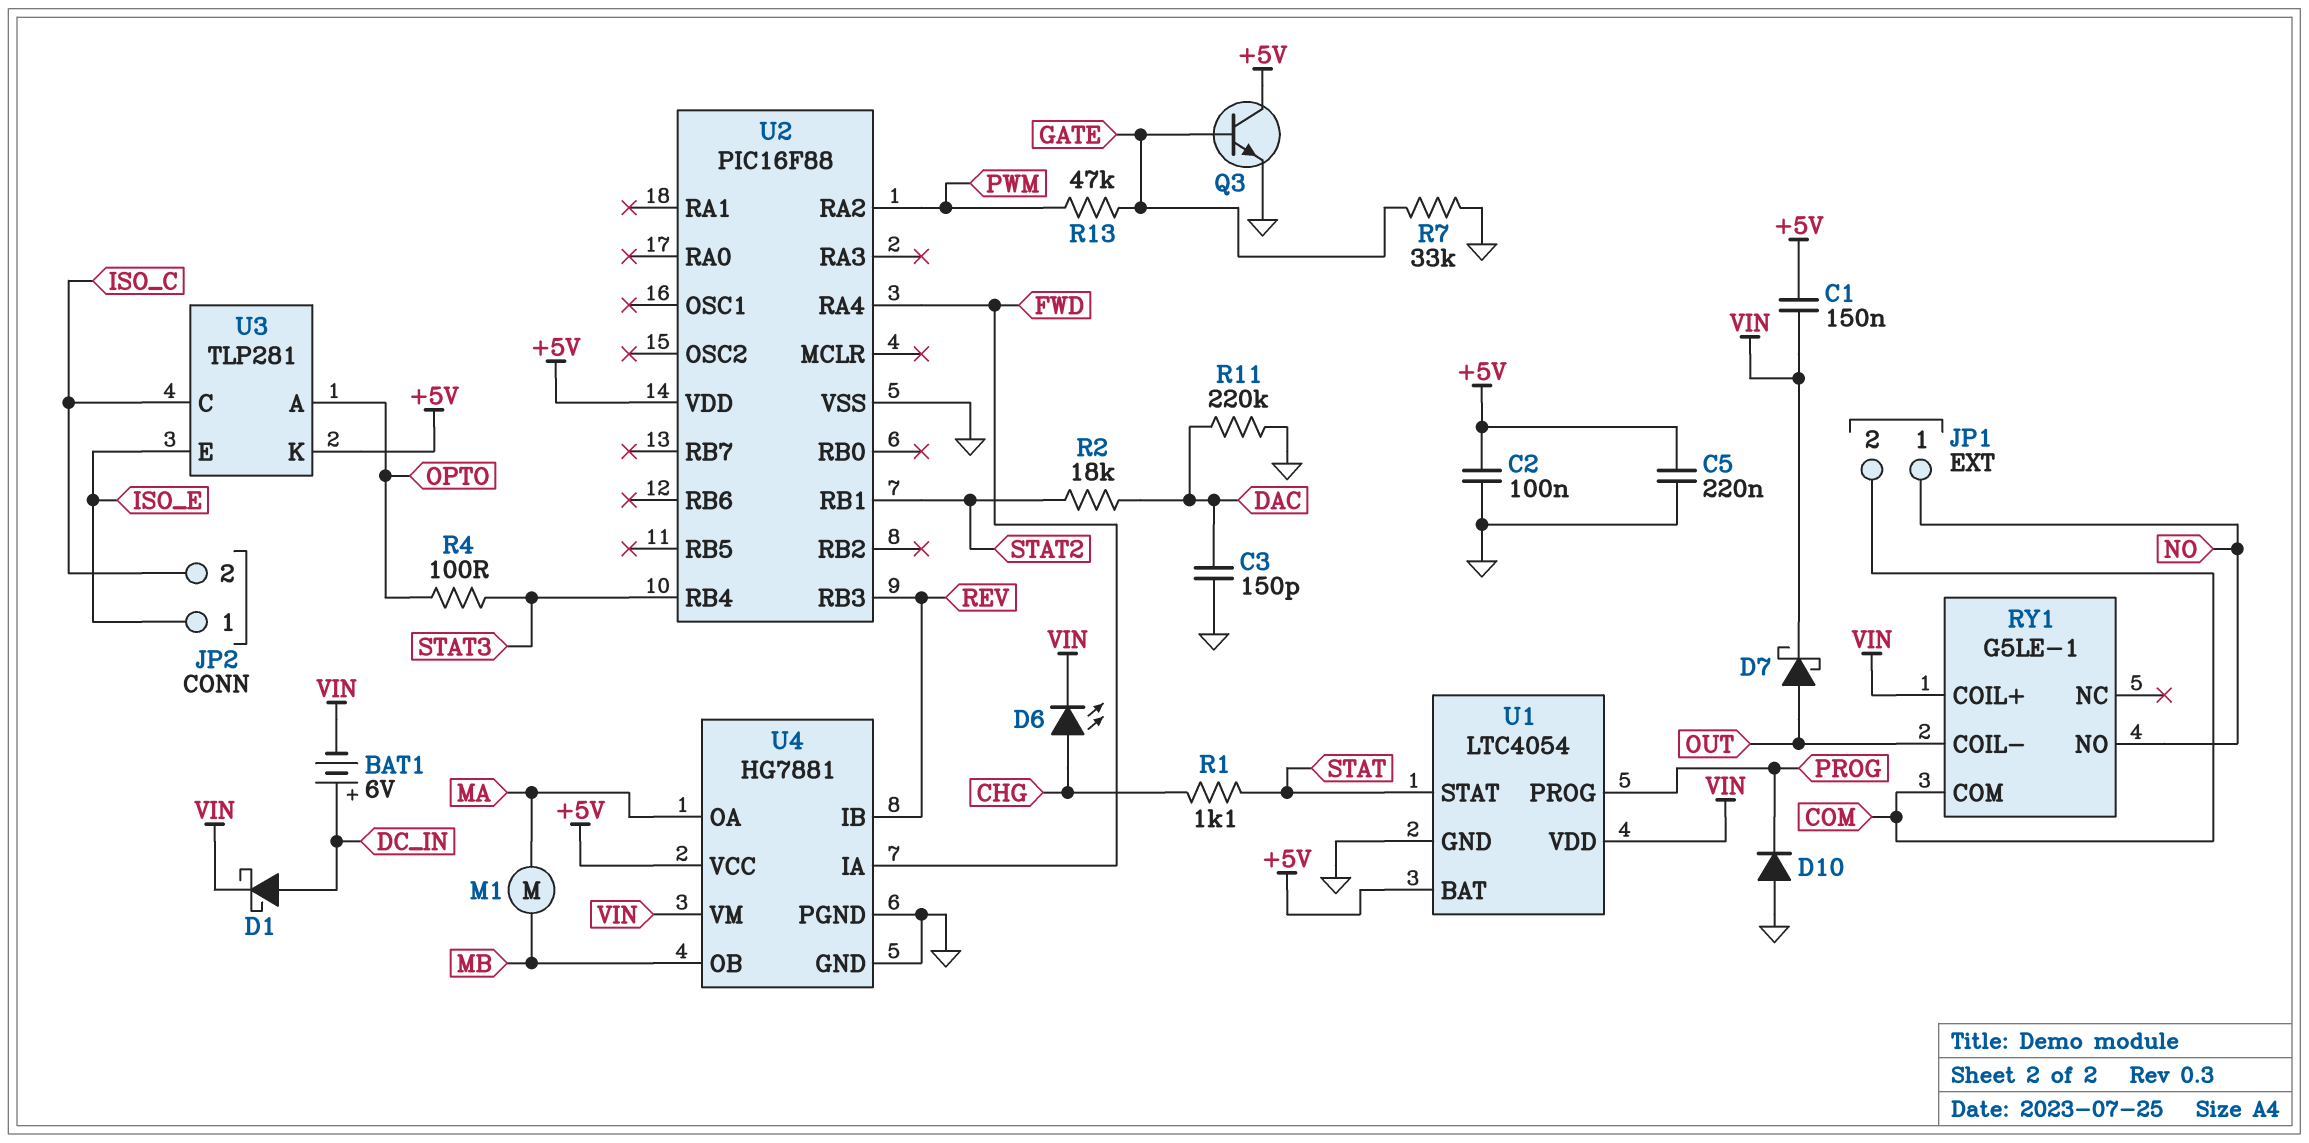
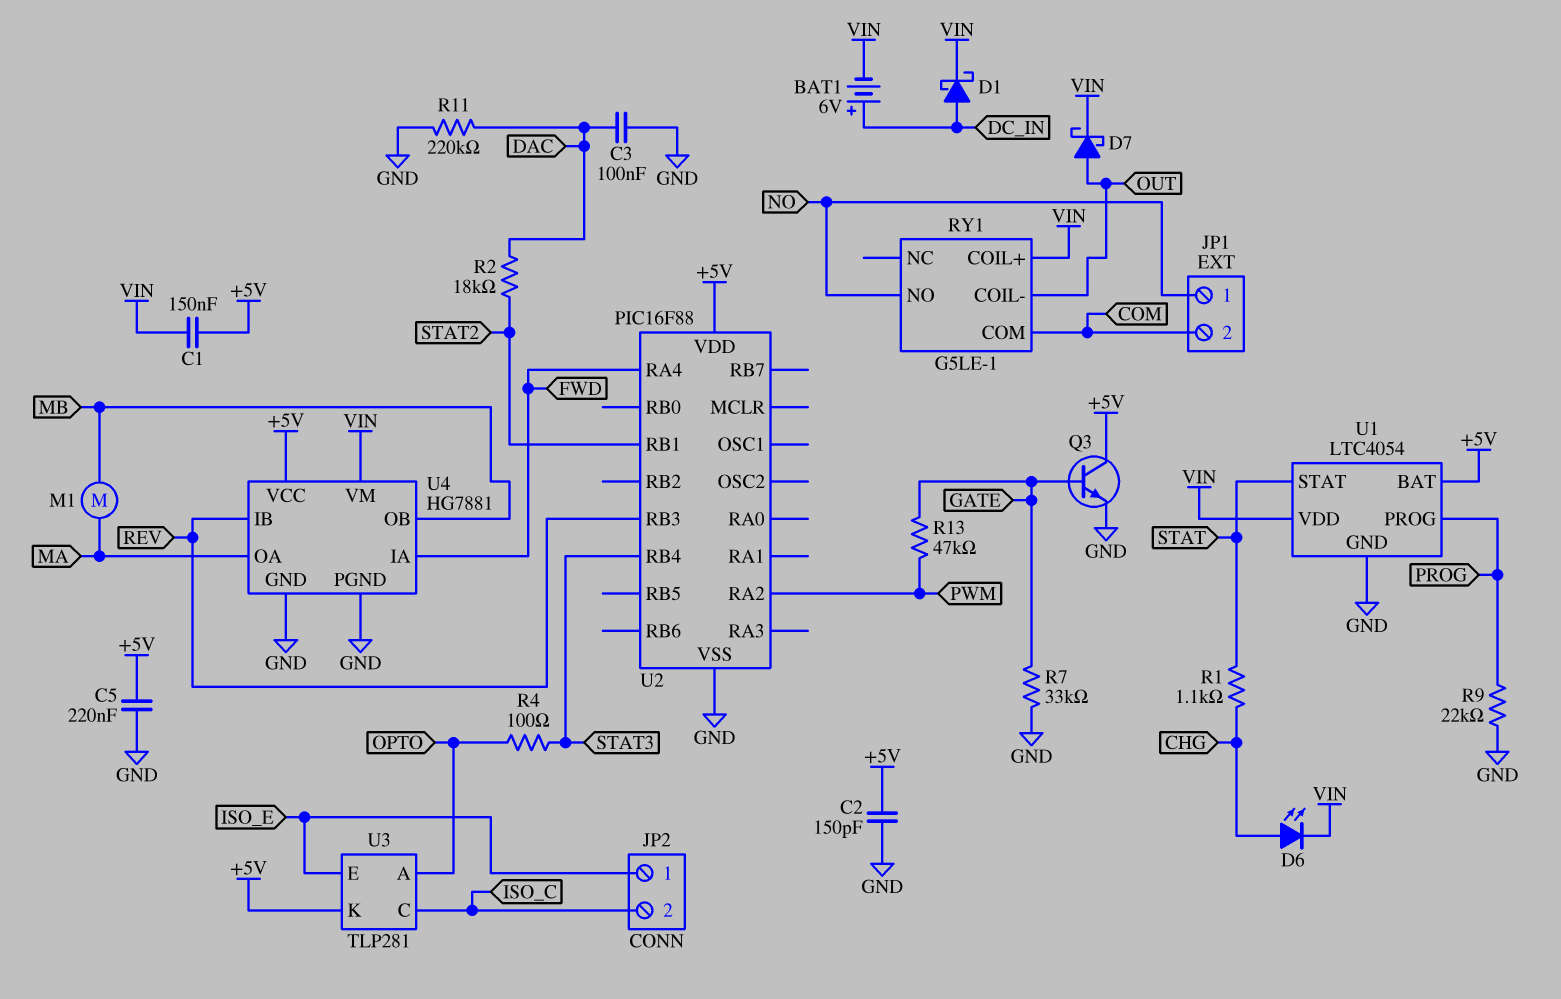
C2: 100nF (+5V, GND) -> 150pF (+5V, GND)
C3: 150pF (DAC, GND) -> 100nF (DAC, GND)
D10: diode (A GND, K PROG) -> none
R9: none -> 22k (GND, PROG)

